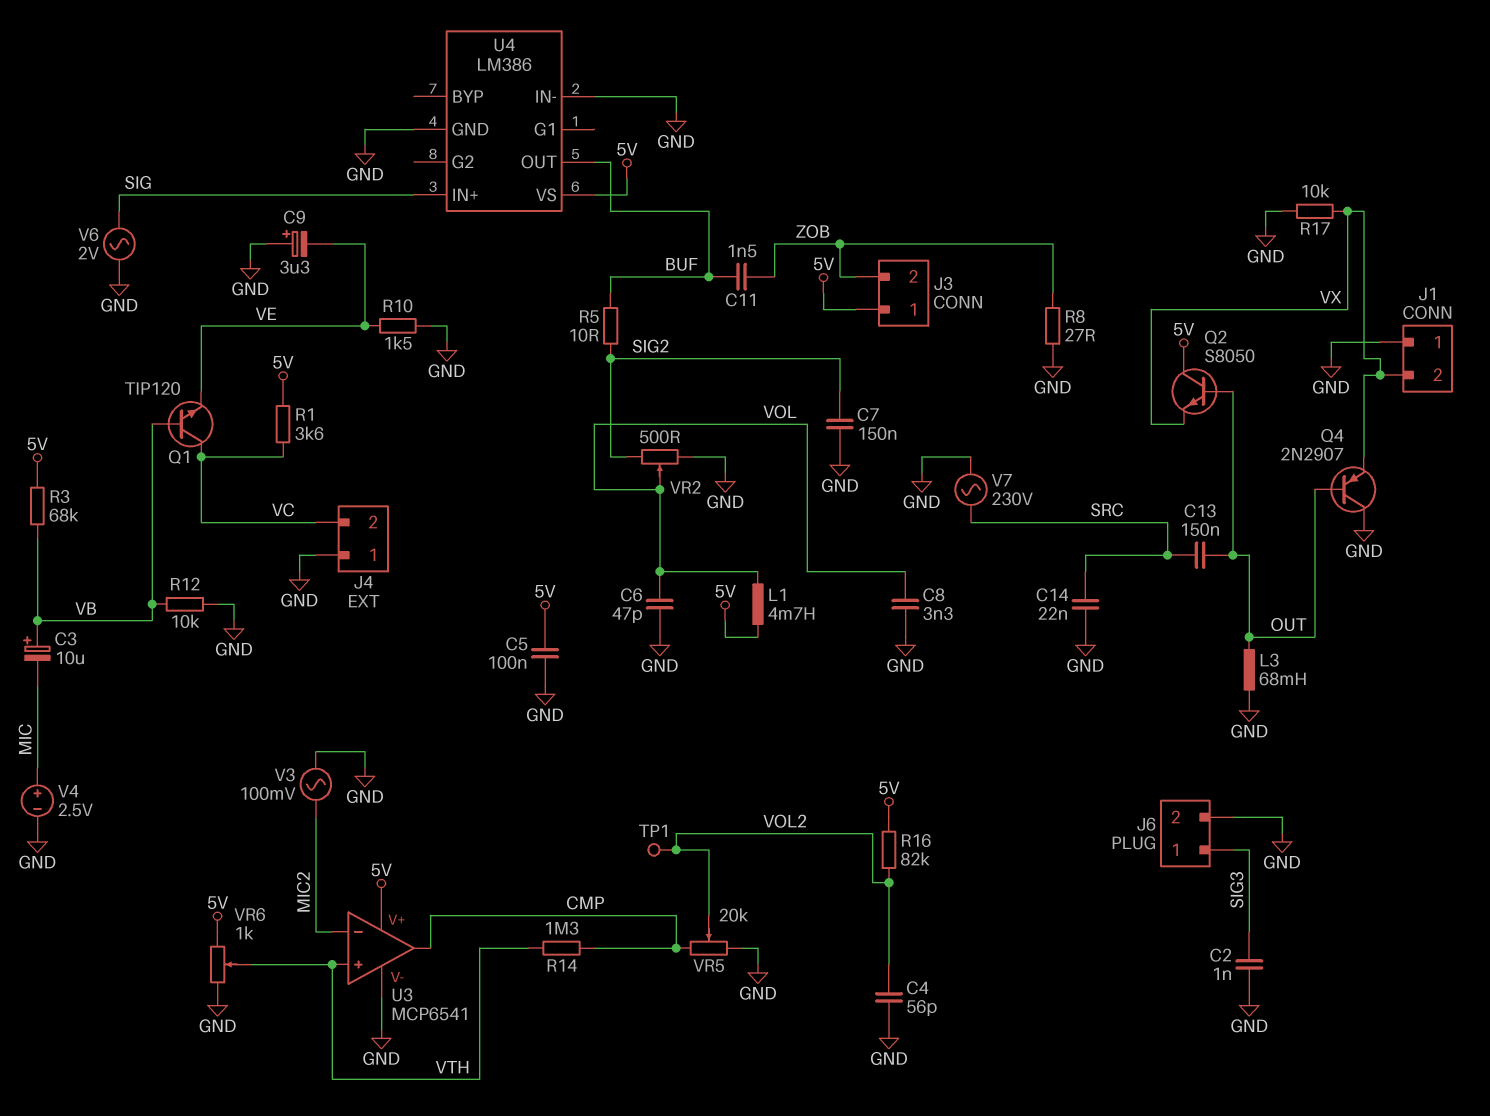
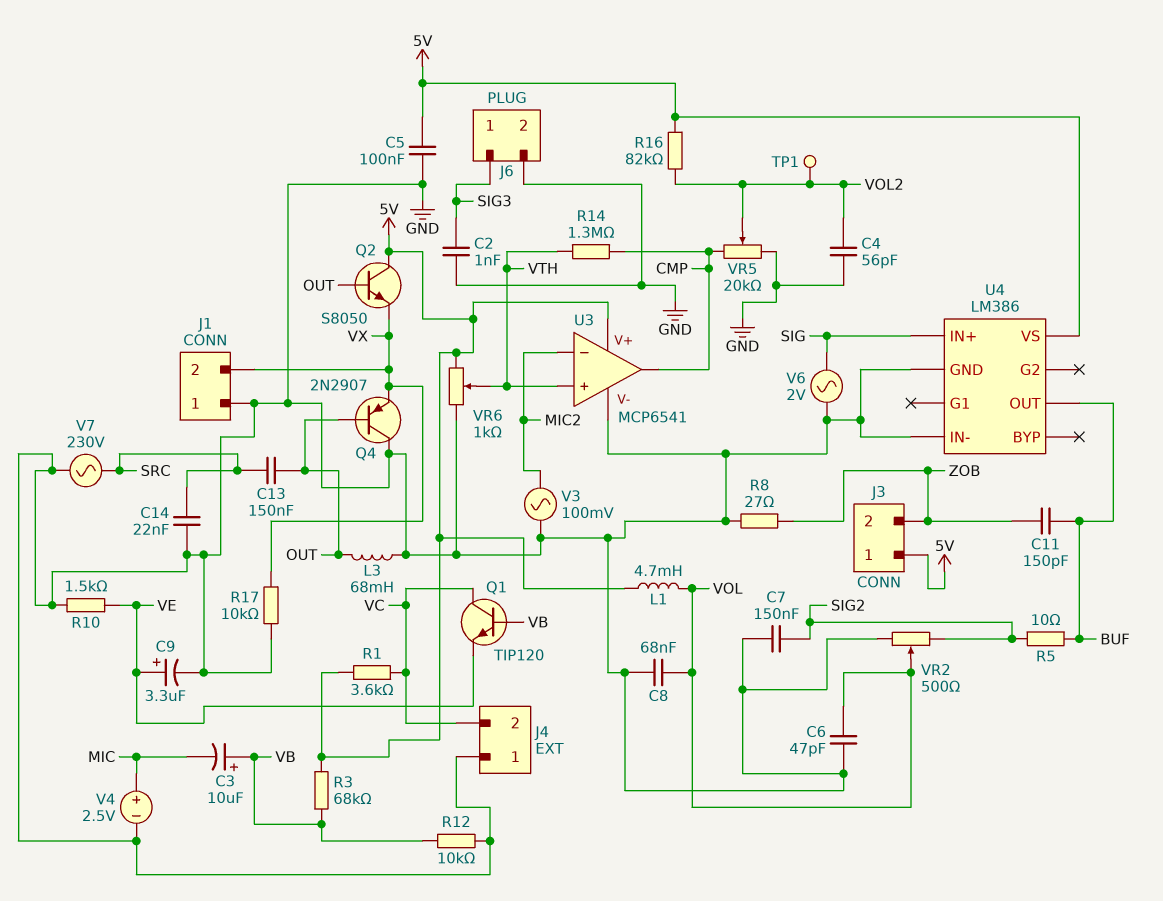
C8: 3.3nF (GND, VOL) -> 68nF (GND, VOL)
C9: 3.3uF (plus GND, minus VE) -> 3.3uF (plus VE, minus GND)
C11: 1.5nF (BUF, ZOB) -> 150pF (BUF, ZOB)

